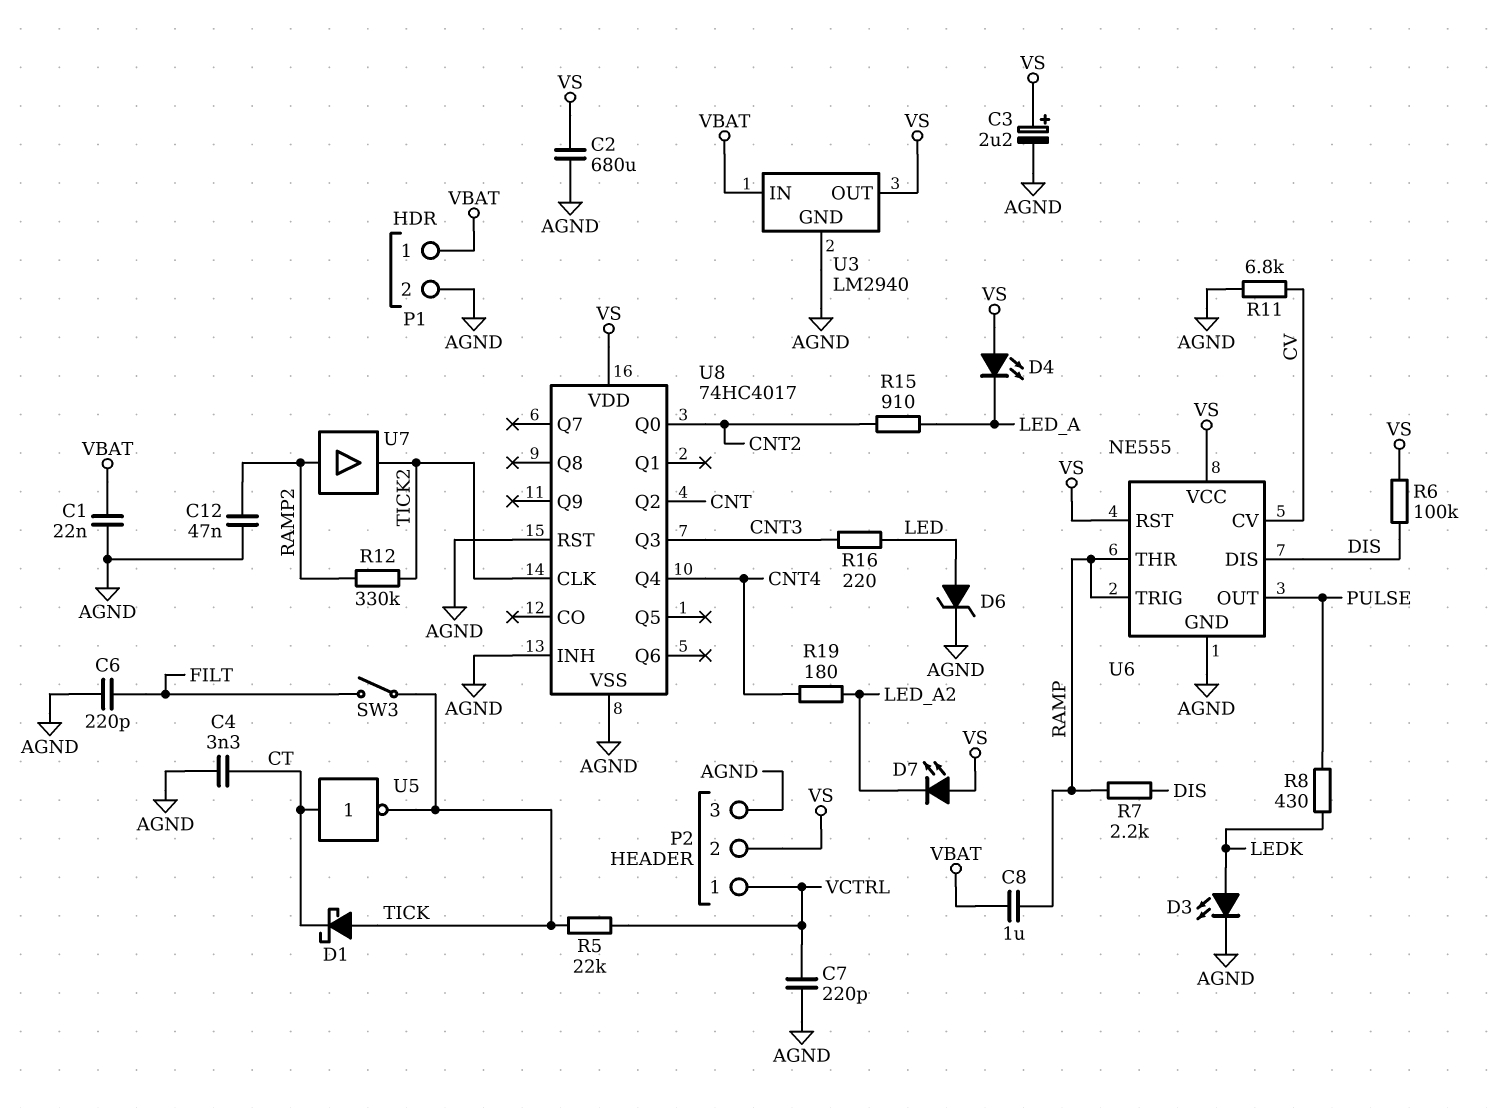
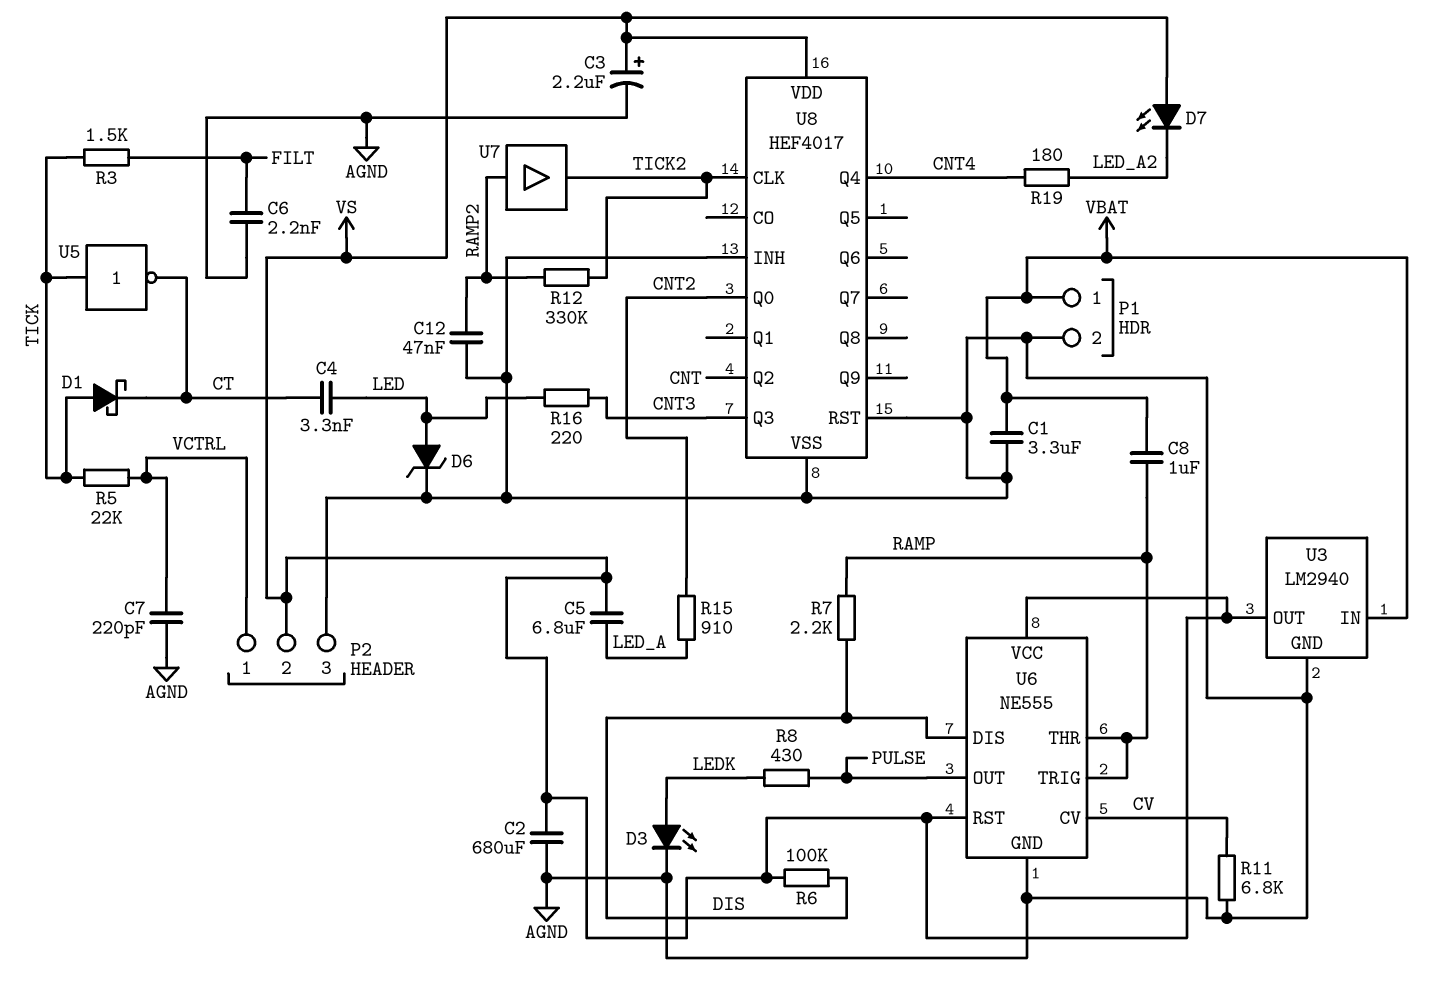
C1: 22nF (AGND, VBAT) -> 3.3uF (AGND, VBAT)
C4: 3.3nF (AGND, CT) -> 3.3nF (CT, LED)
C5: none -> 6.8uF (LED_A, VS)
C6: 220pF (AGND, FILT) -> 2.2nF (AGND, FILT)
D4: LED (A VS, K LED_A) -> none
R3: none -> 1.5k (FILT, TICK)
SW3: switch (FILT, TICK) -> none
U5: NOT (in CT, out TICK) -> NOT (in TICK, out CT)
U8: 74HC4017 -> HEF4017

